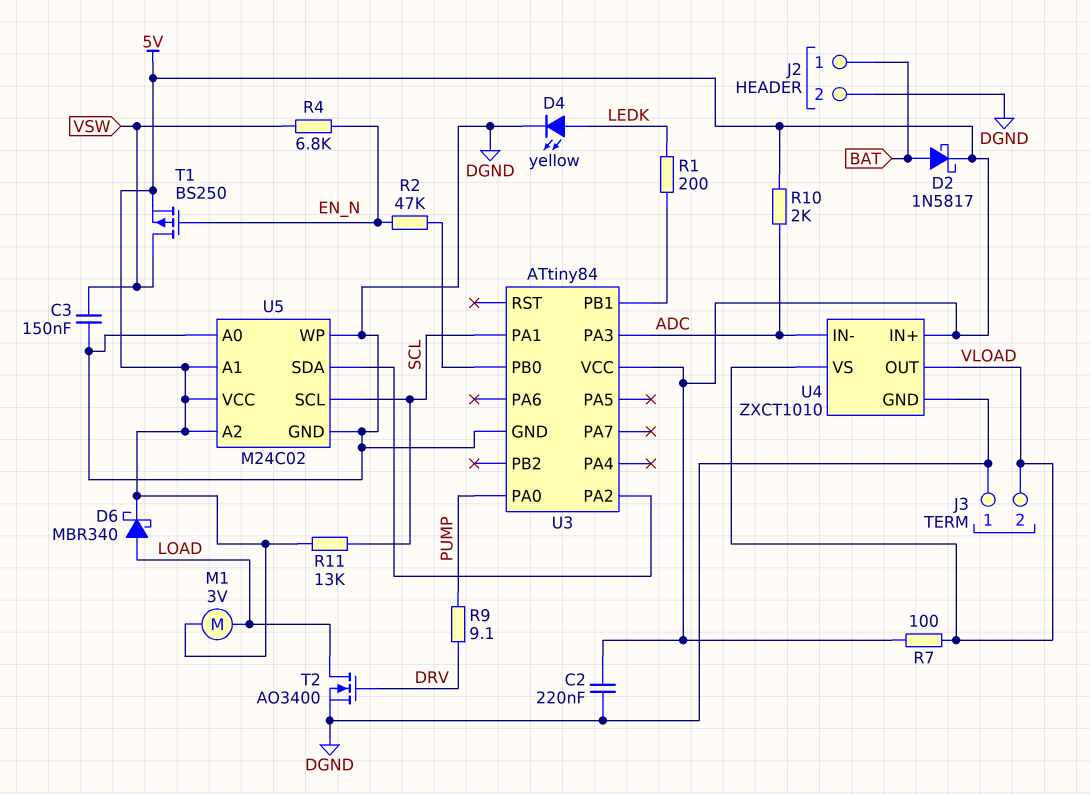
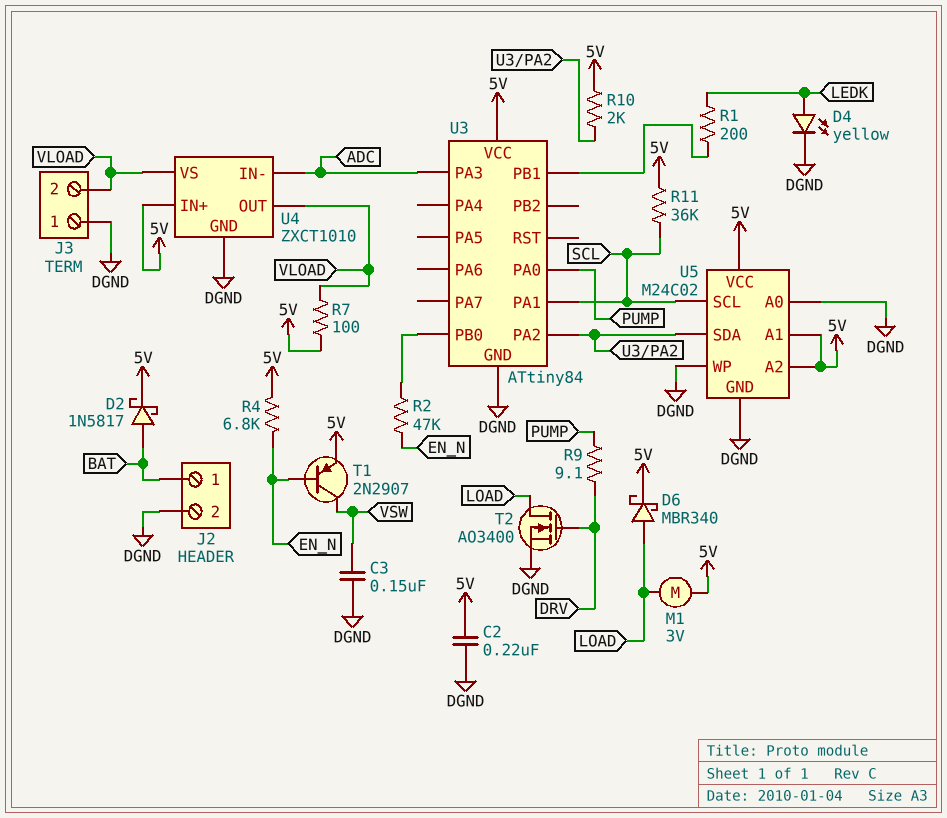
R4: 6.8k (EN_N, VSW) -> 6.8k (5V, EN_N)
R10: 2k (5V, ADC) -> 2k (5V, U3/PA2)
R11: 13k (5V, SCL) -> 36k (5V, SCL)
T1: PMOS BS250 (G EN_N, D VSW, S 5V) -> PNP 2N2907 (B EN_N, C VSW, E 5V)

